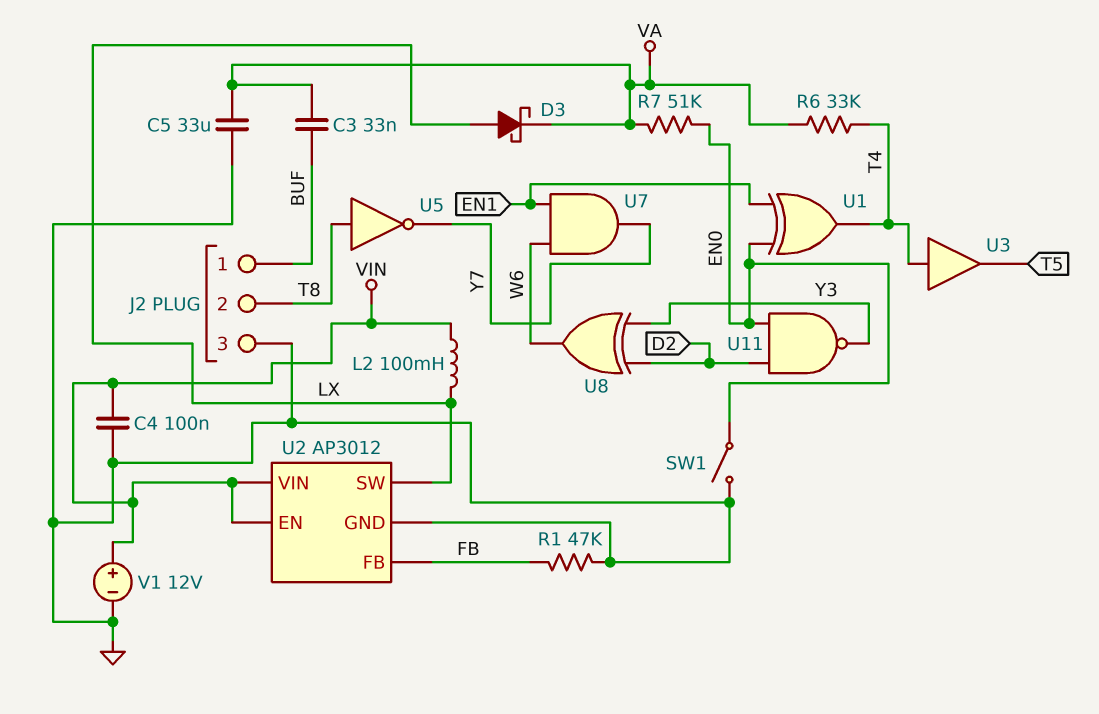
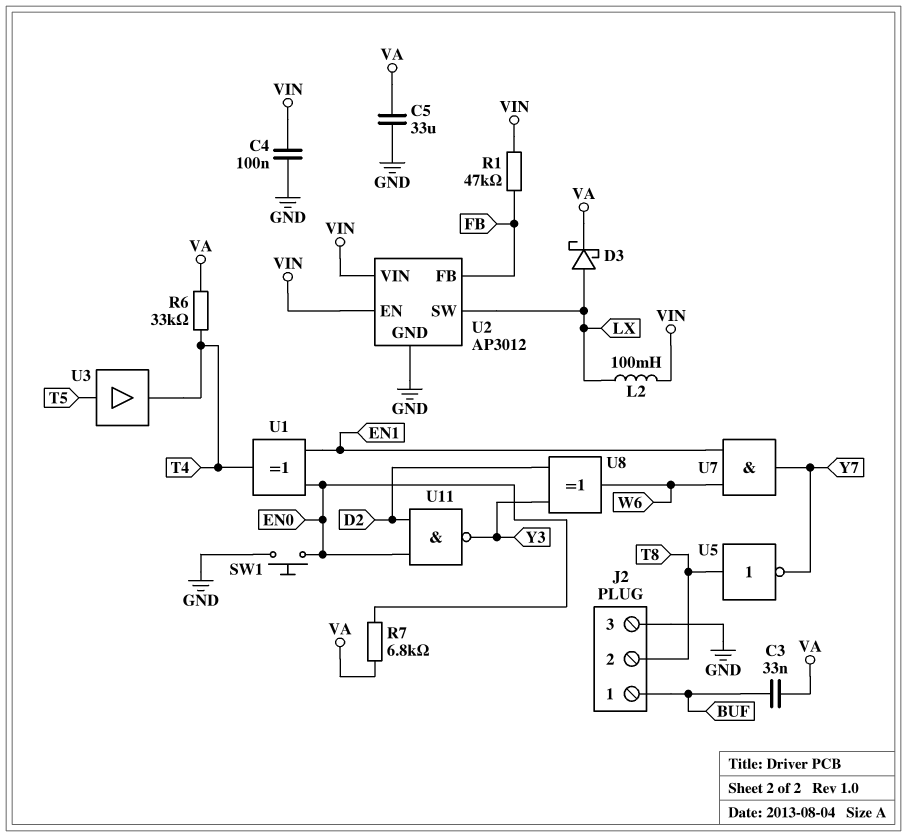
R1: 47k (FB, GND) -> 47k (FB, VIN)
R7: 51k (EN0, VA) -> 6.8k (EN0, VA)
SW1: switch (EN0, GND) -> button (EN0, GND)
U3: buffer (in T4, out T5) -> buffer (in T5, out T4)
V1: 12V (plus VIN, minus GND) -> none

